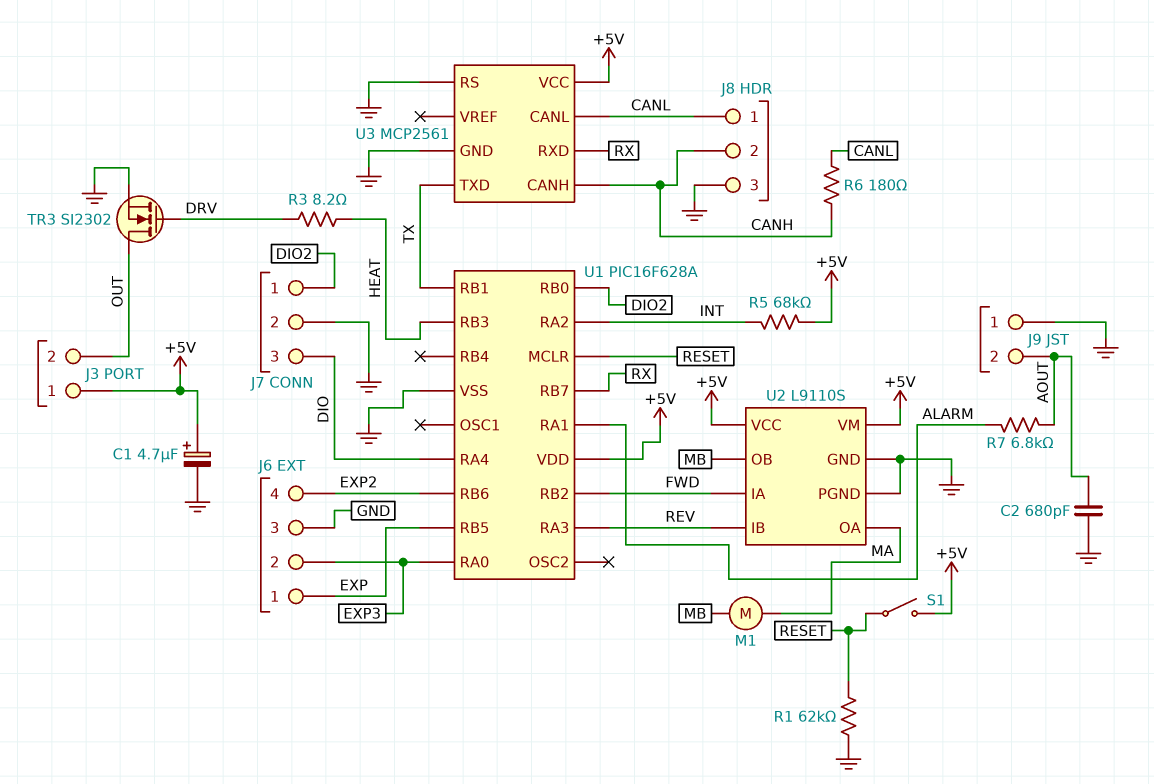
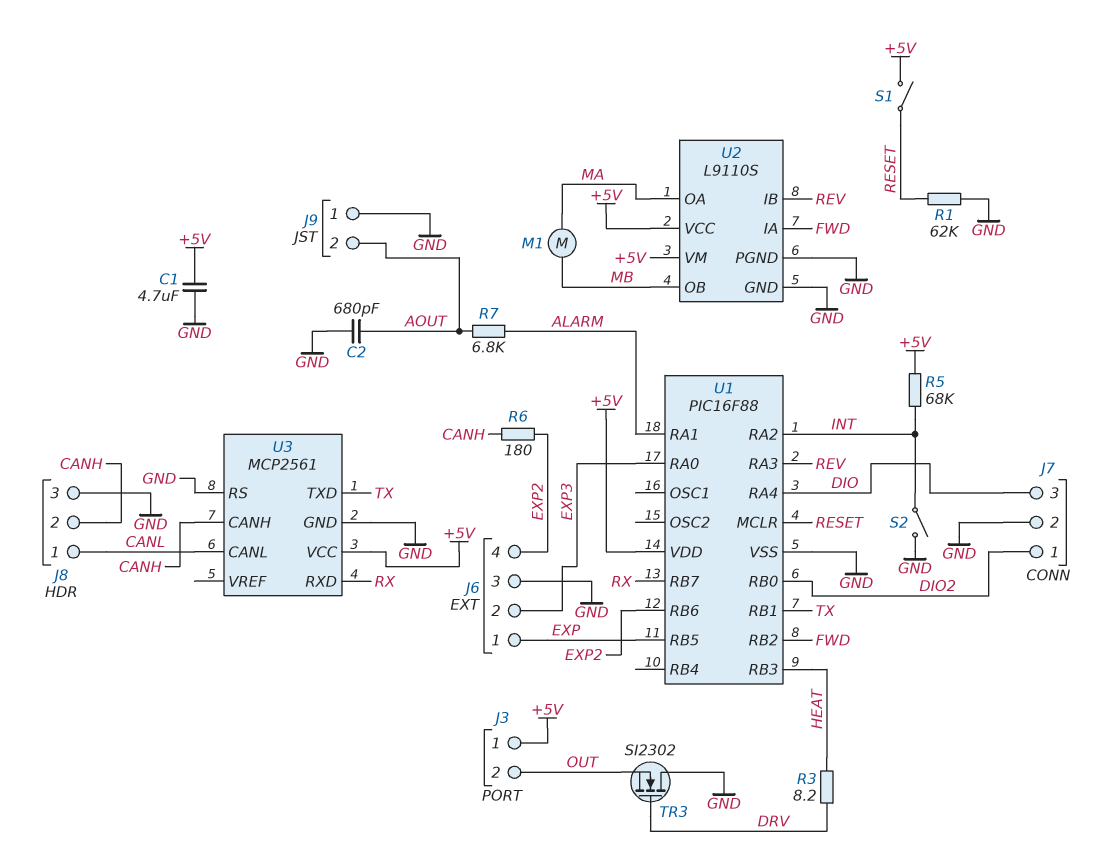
C1: 4.7uF (plus +5V, minus GND) -> 4.7uF (+5V, GND)
R6: 180 (CANH, CANL) -> 180 (CANH, EXP2)
S2: none -> switch (GND, INT)
TR3: NMOS SI2302 (G DRV, D OUT, S GND) -> NMOS SI2302 (G DRV, D GND, S OUT)
U1: PIC16F628A -> PIC16F88

